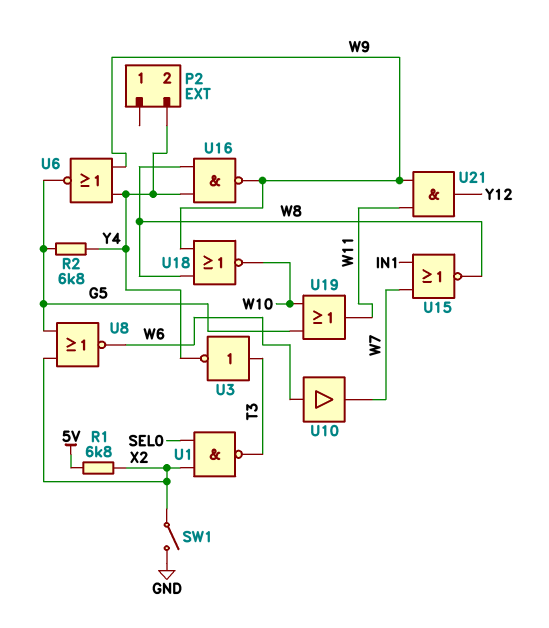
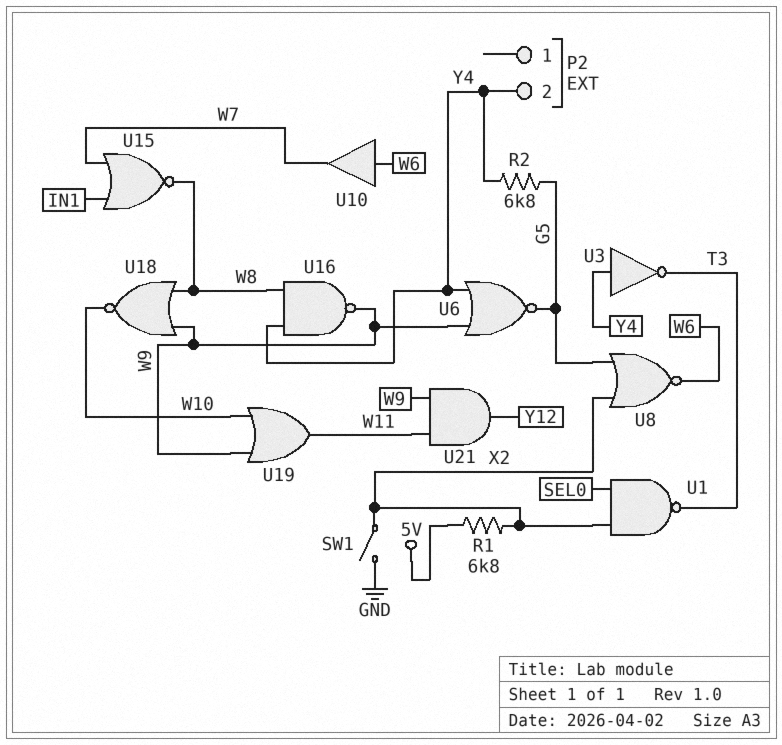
U3: NOT (in T3, out Y4) -> NOT (in Y4, out T3)
U19: OR (in G5, in W10, out W11) -> OR (in W9, in W10, out W11)

